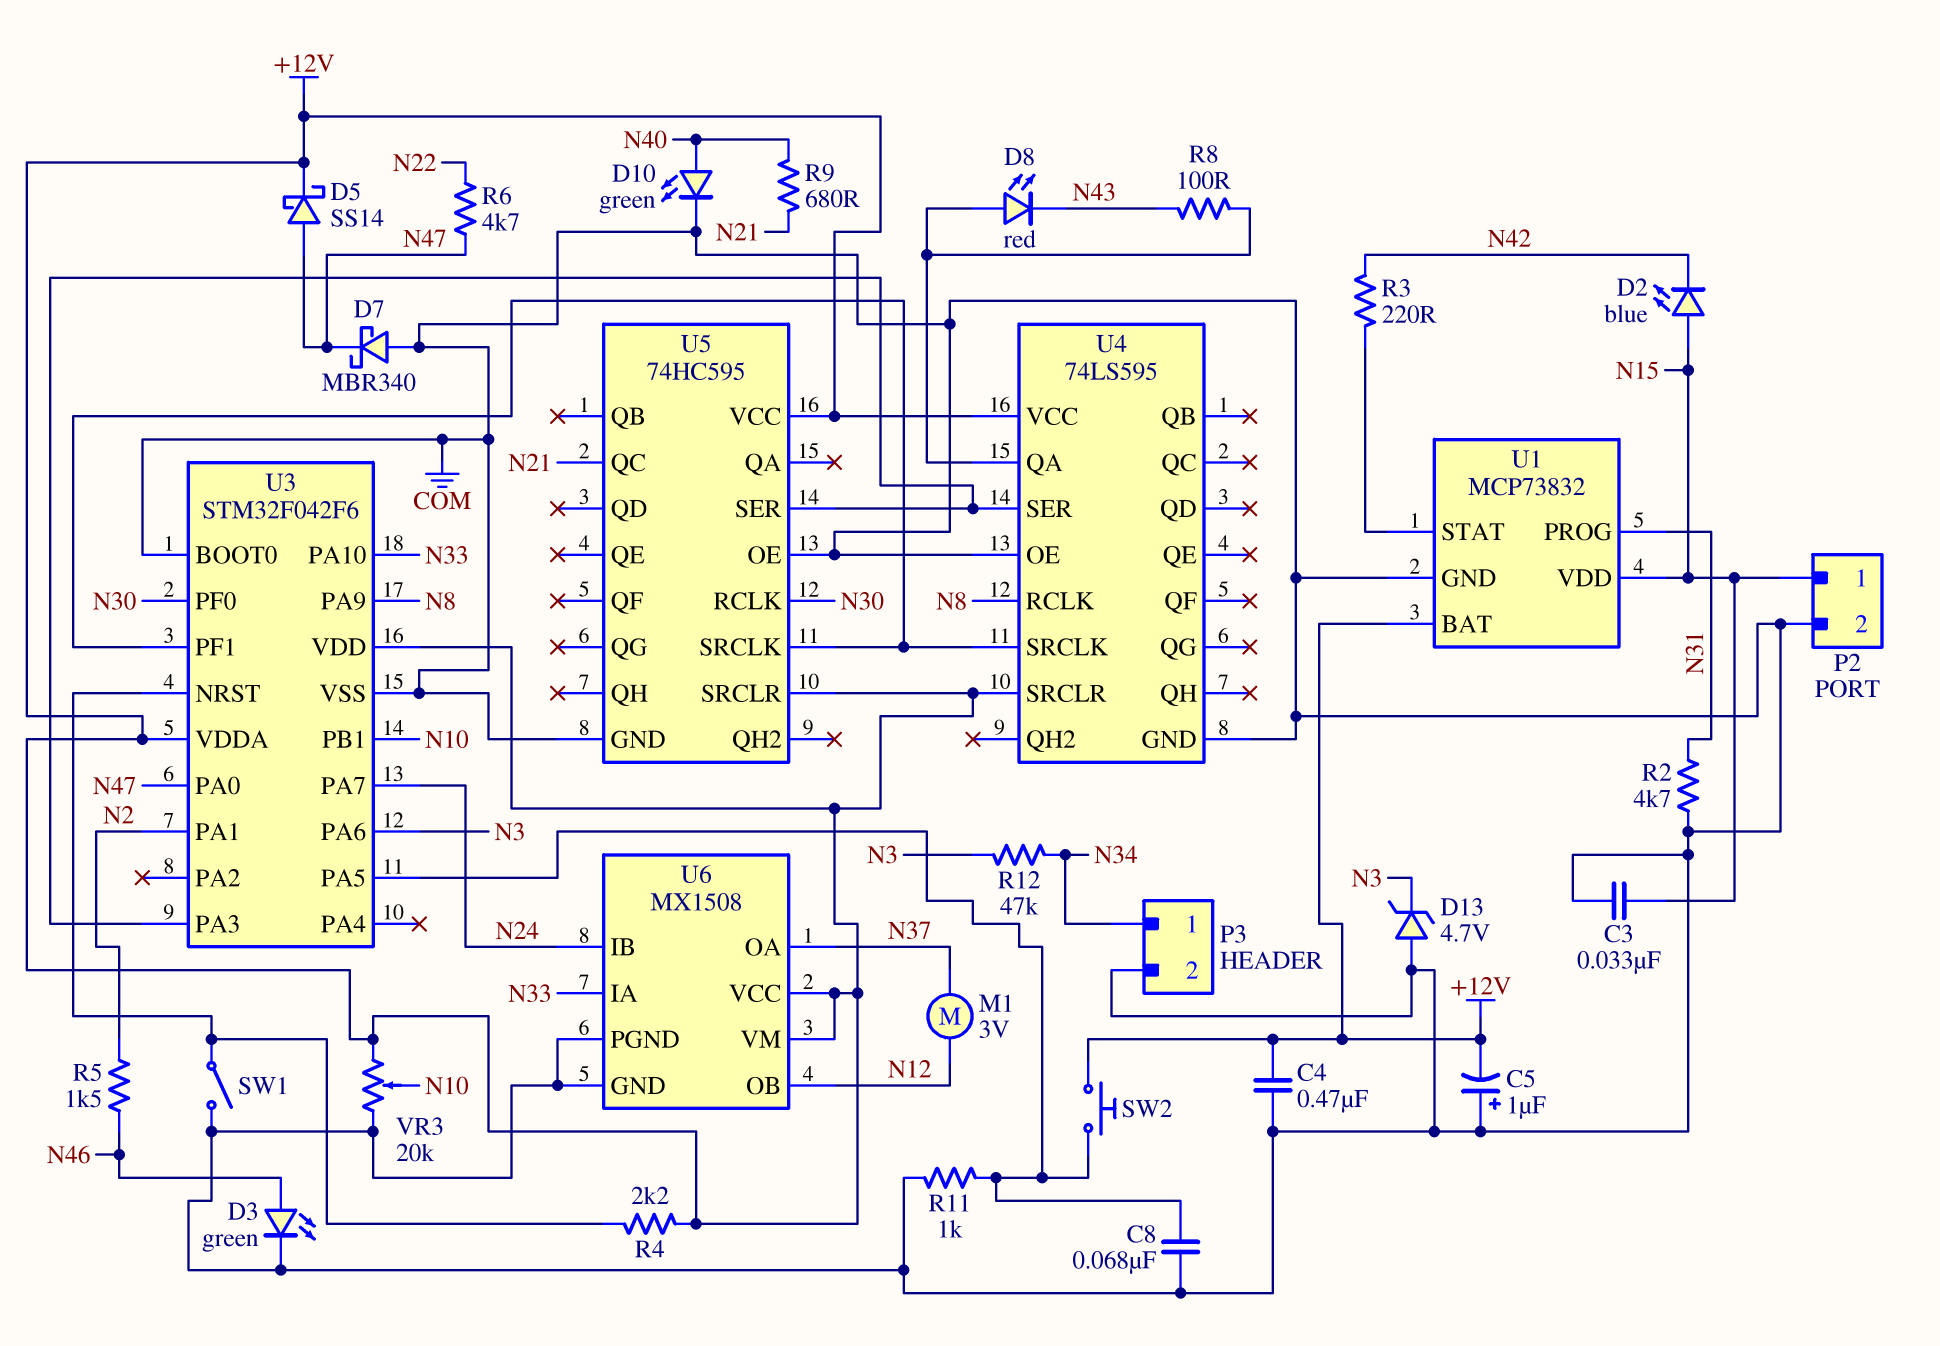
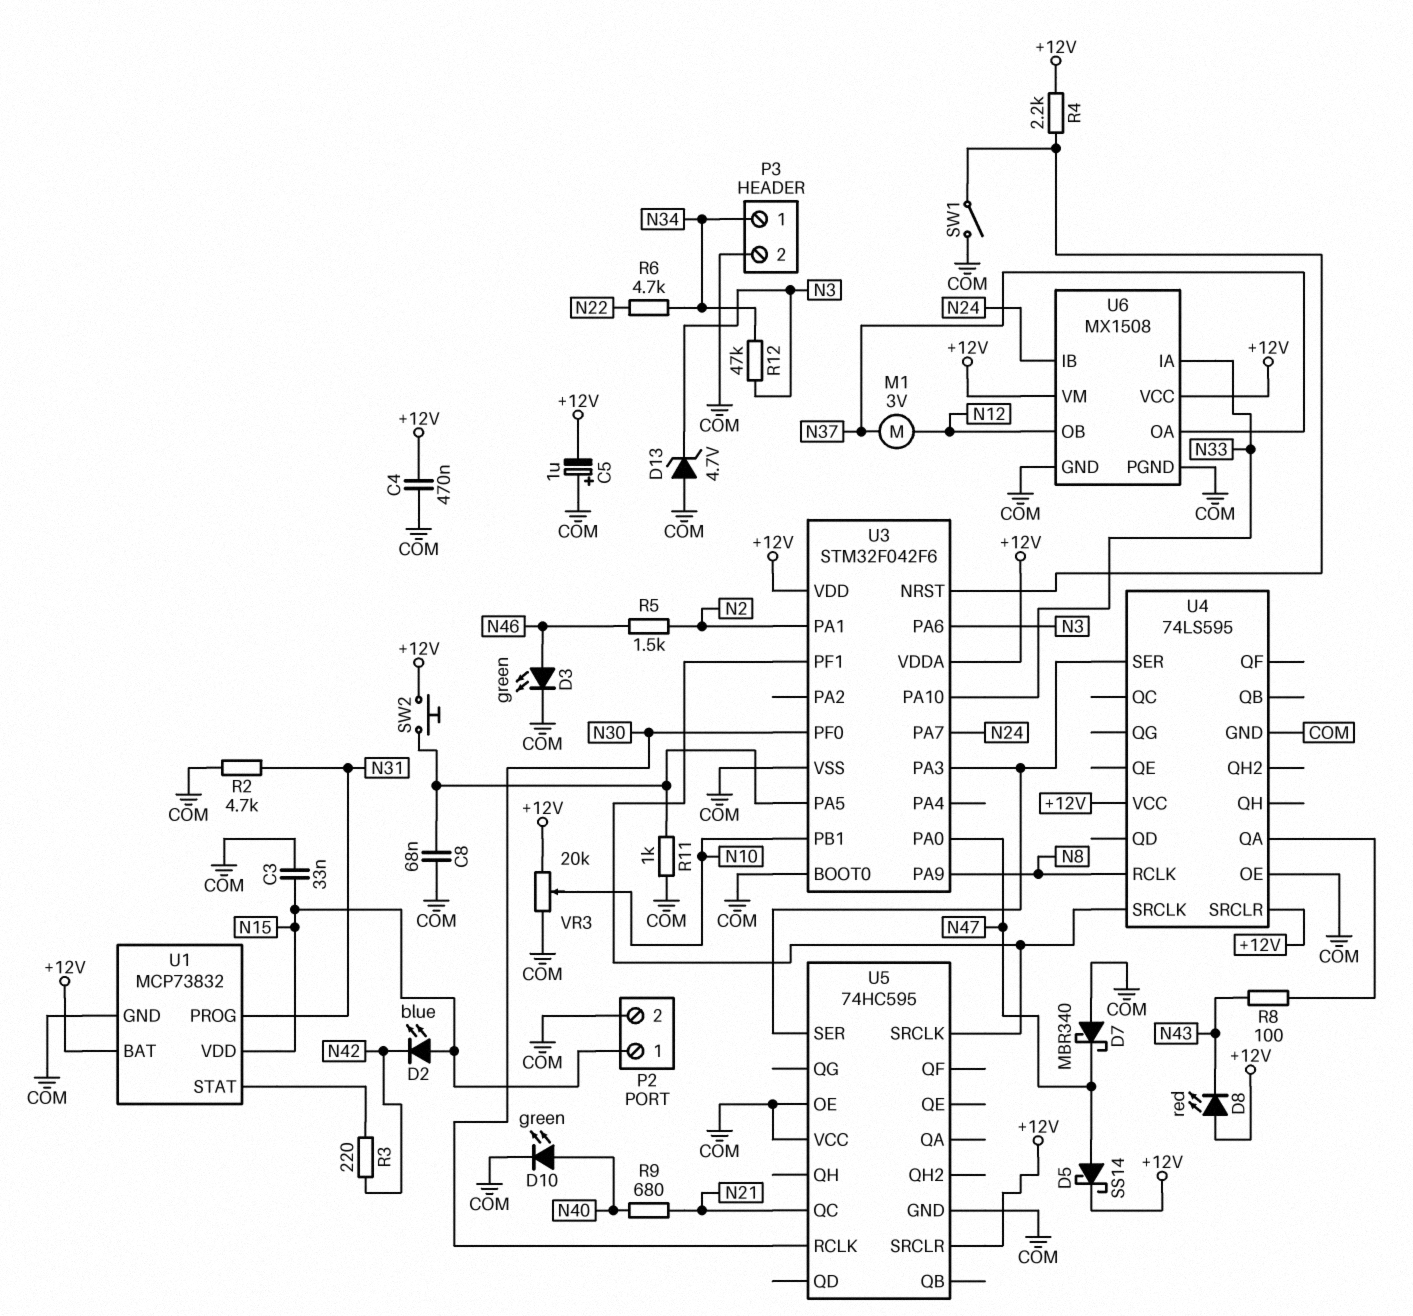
D8: LED red (A U4/QA, K N43) -> LED red (A +12V, K N43)
R6: 4.7k (N22, N47) -> 4.7k (N22, N34)
U5 pin VCC: +12V -> COM

